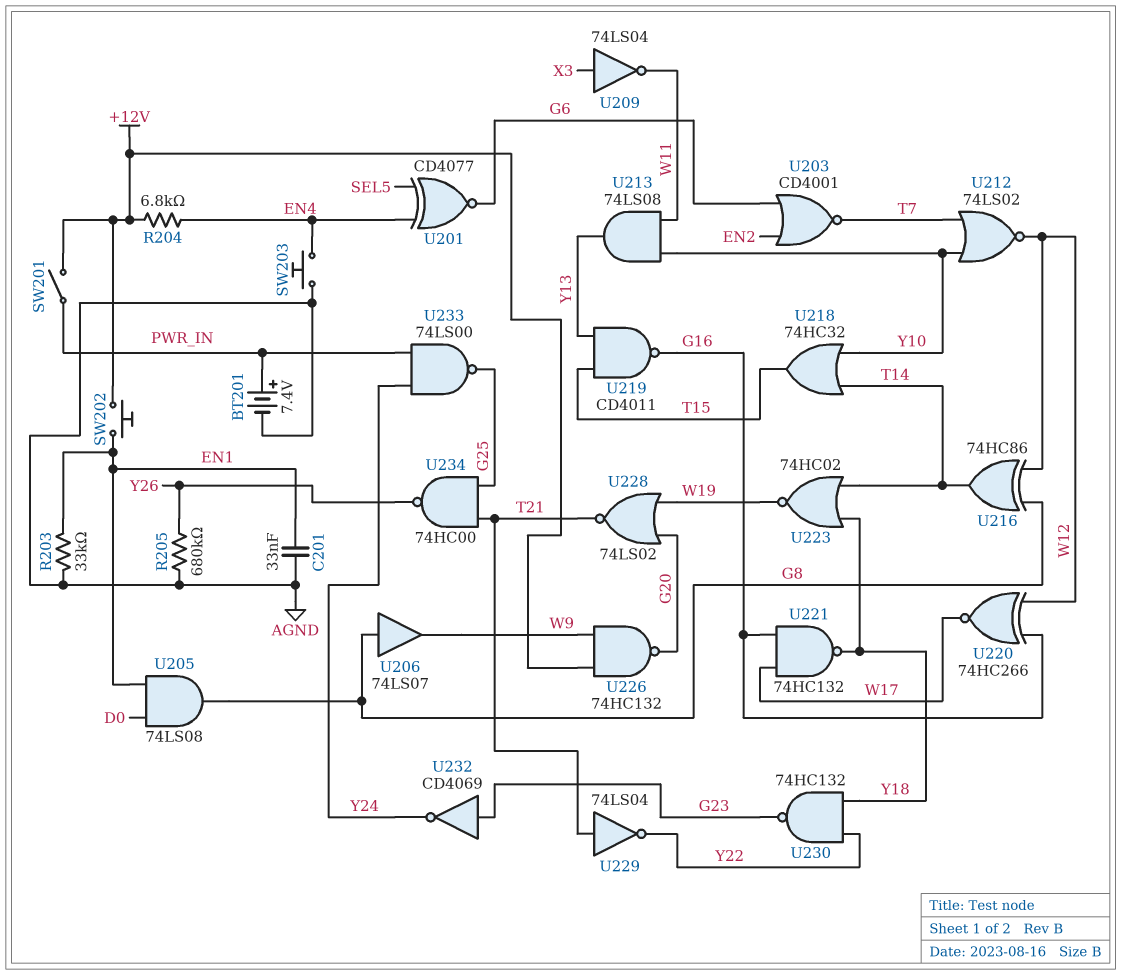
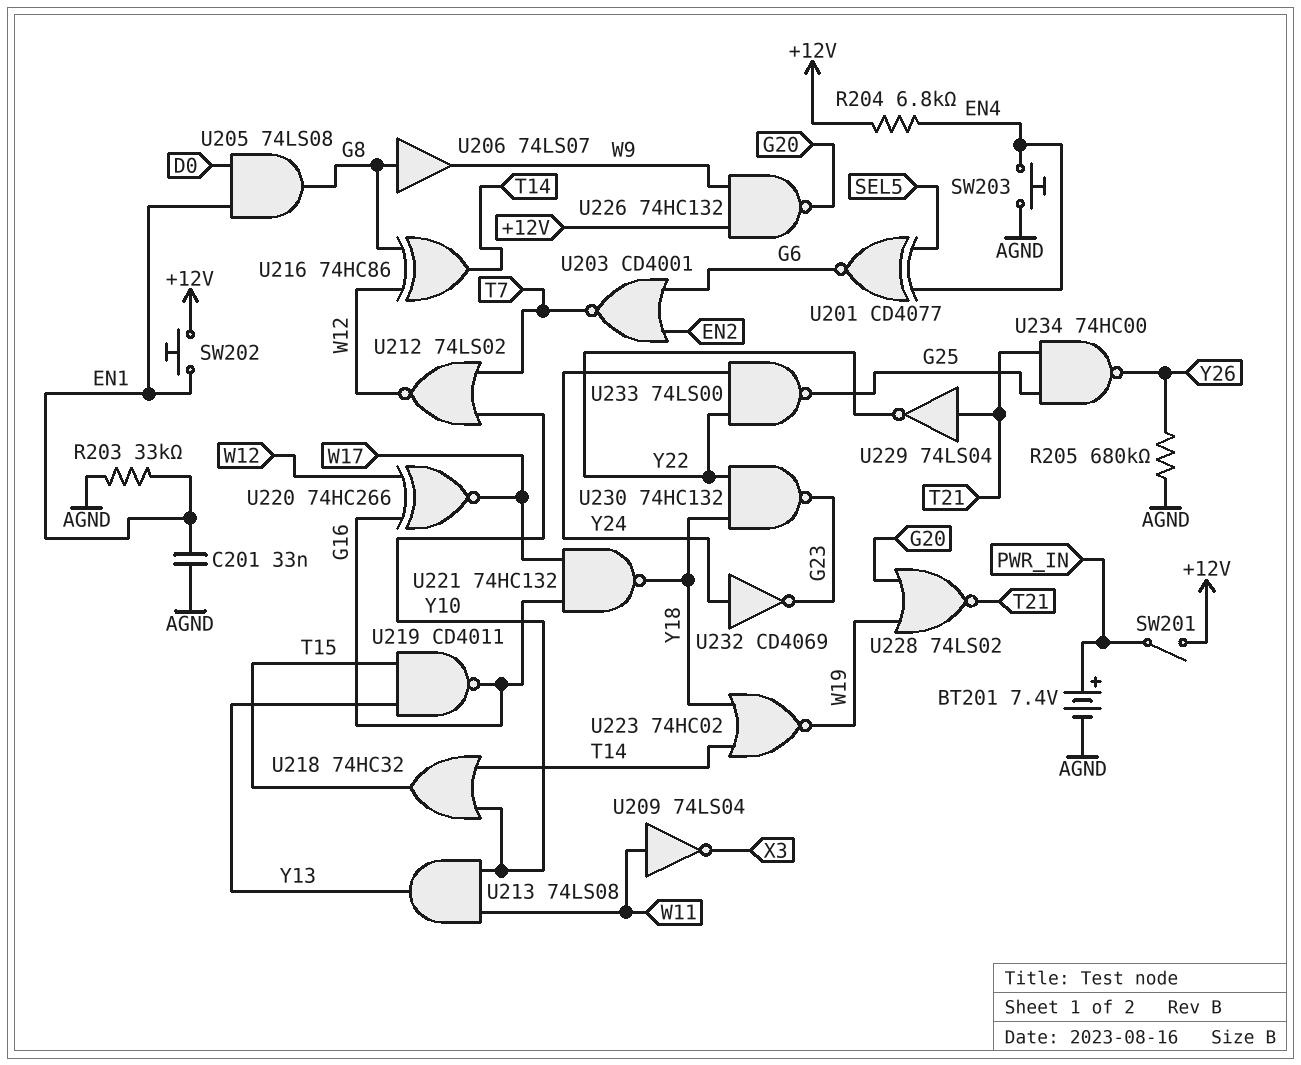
U209: NOT 74LS04 (in X3, out W11) -> NOT 74LS04 (in W11, out X3)
U232: NOT CD4069 (in G23, out Y24) -> NOT CD4069 (in Y24, out G23)
U233: NAND 74LS00 (in PWR_IN, in Y24, out G25) -> NAND 74LS00 (in Y22, in Y24, out G25)

